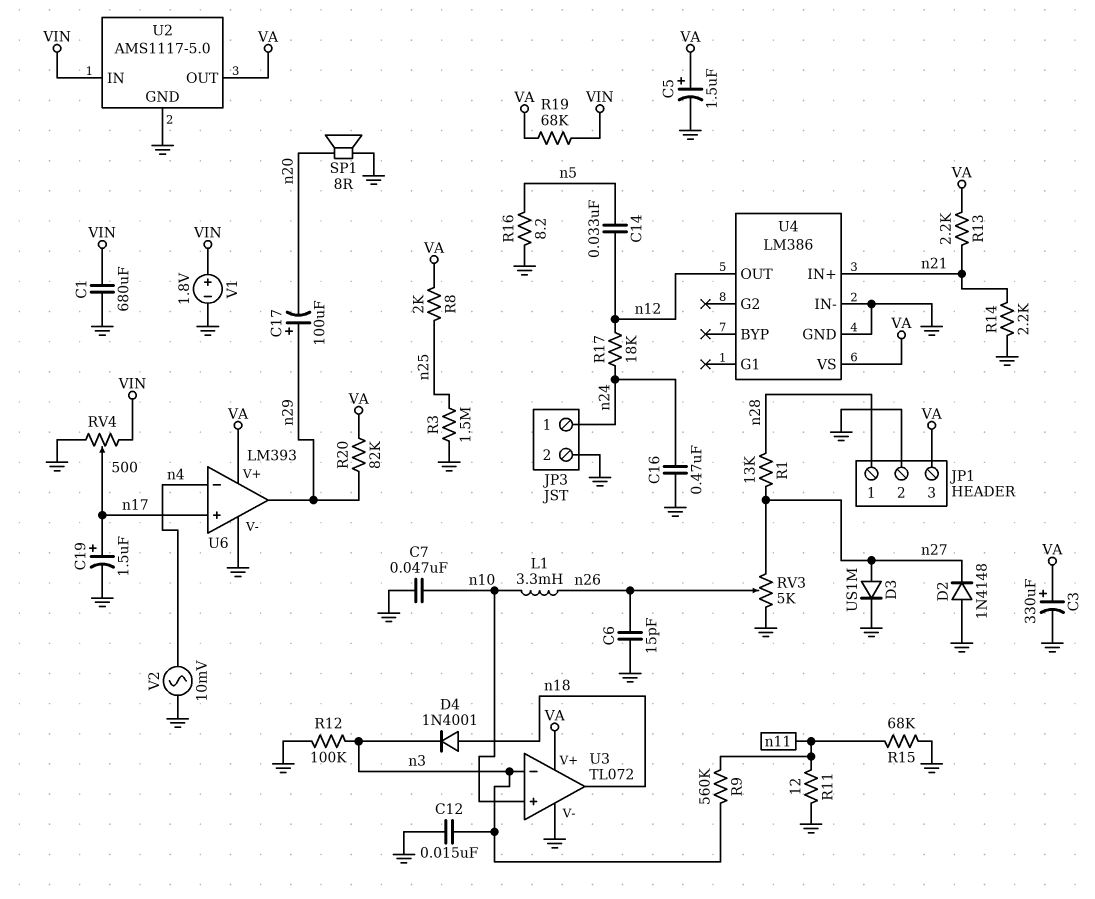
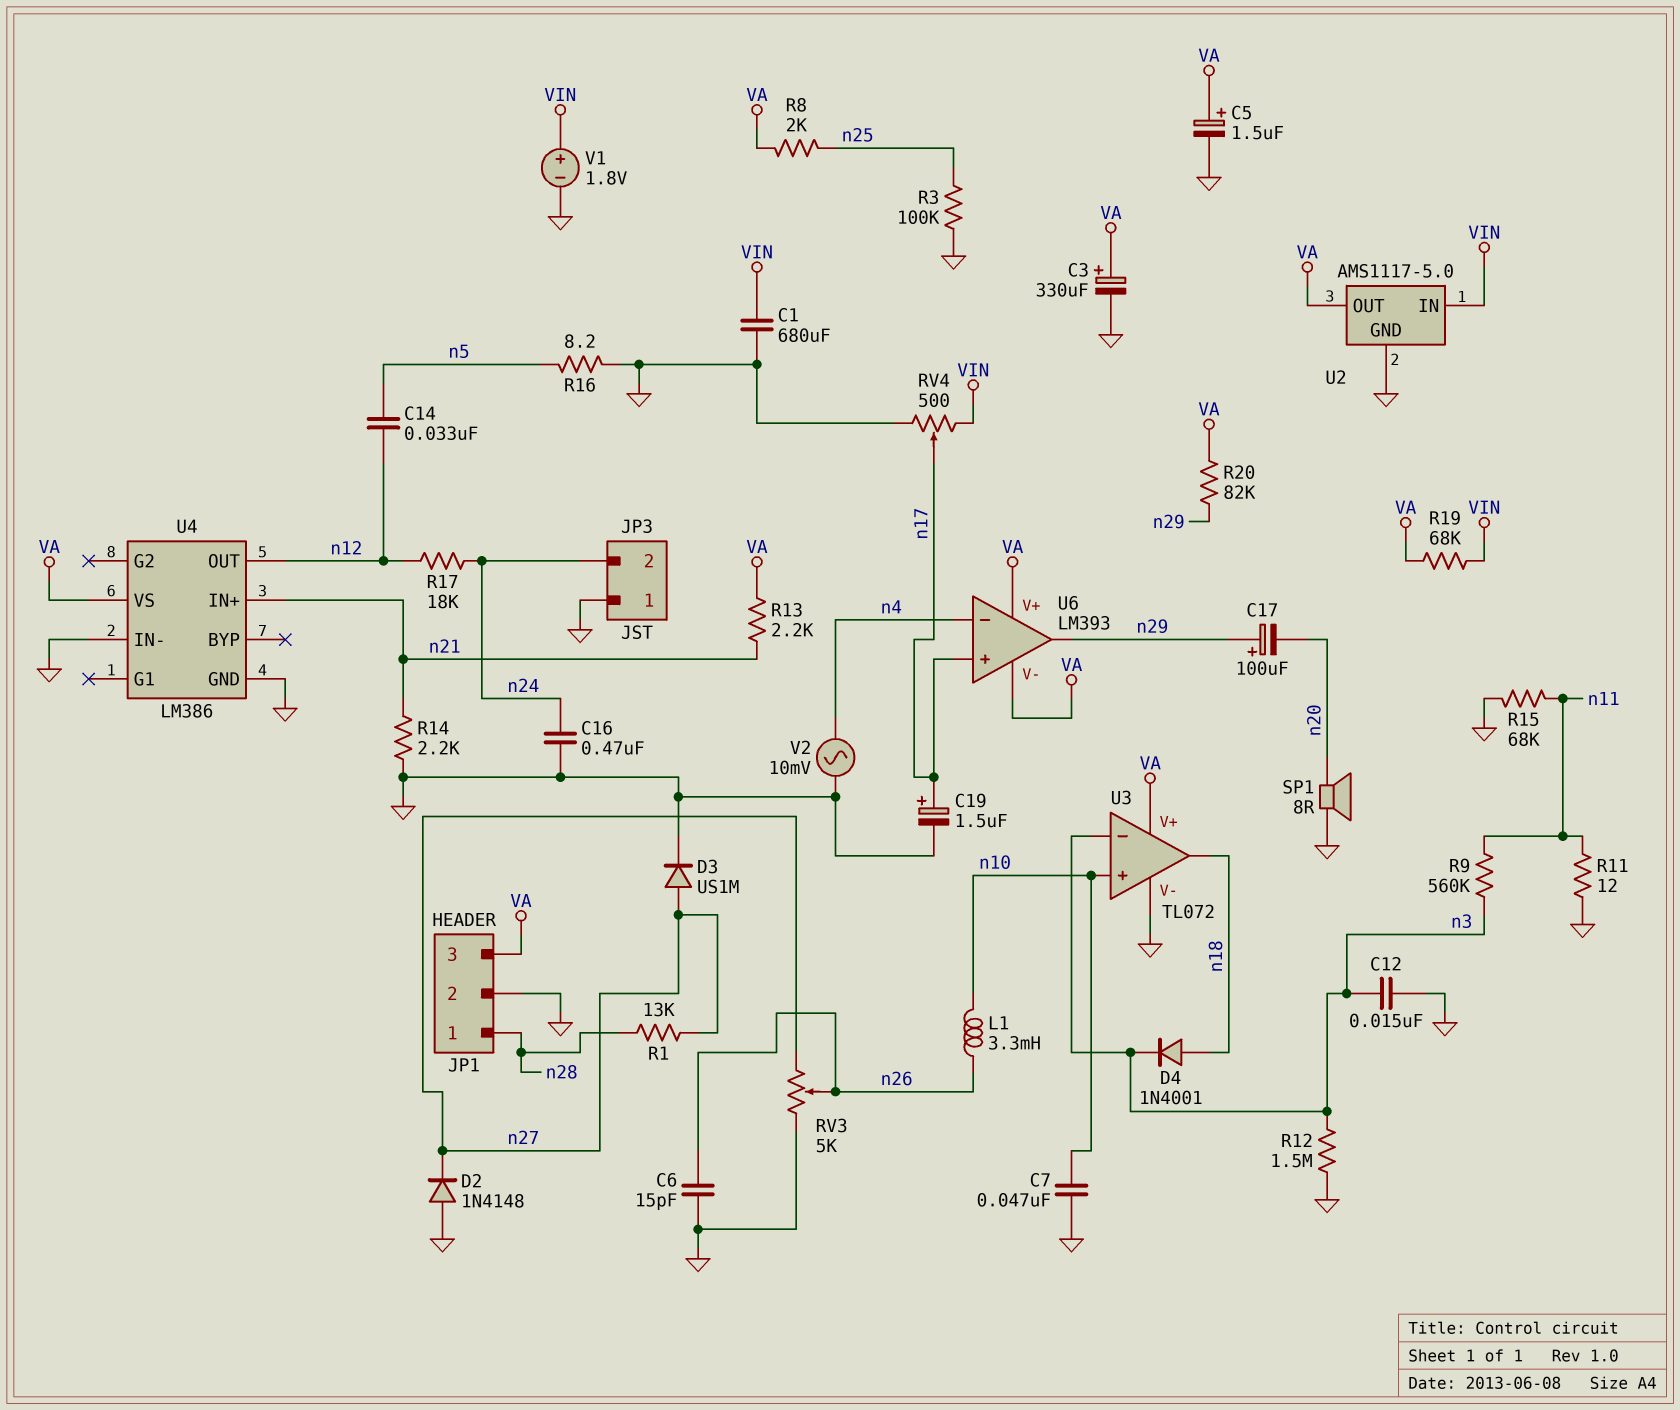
JP3 pin 1: n24 -> GND
JP3 pin 2: GND -> n24
R3: 1.5M (GND, n25) -> 100k (GND, n25)
R12: 100k (GND, n3) -> 1.5M (GND, n3)
U6 pin V-: GND -> VA

